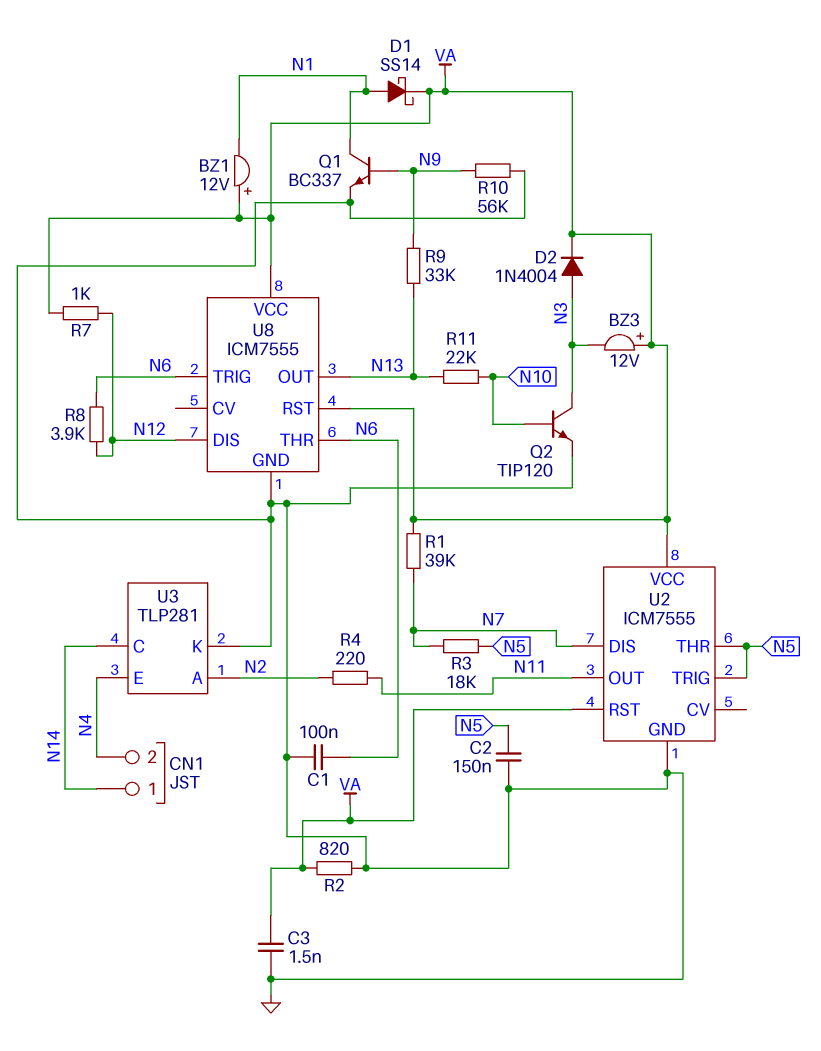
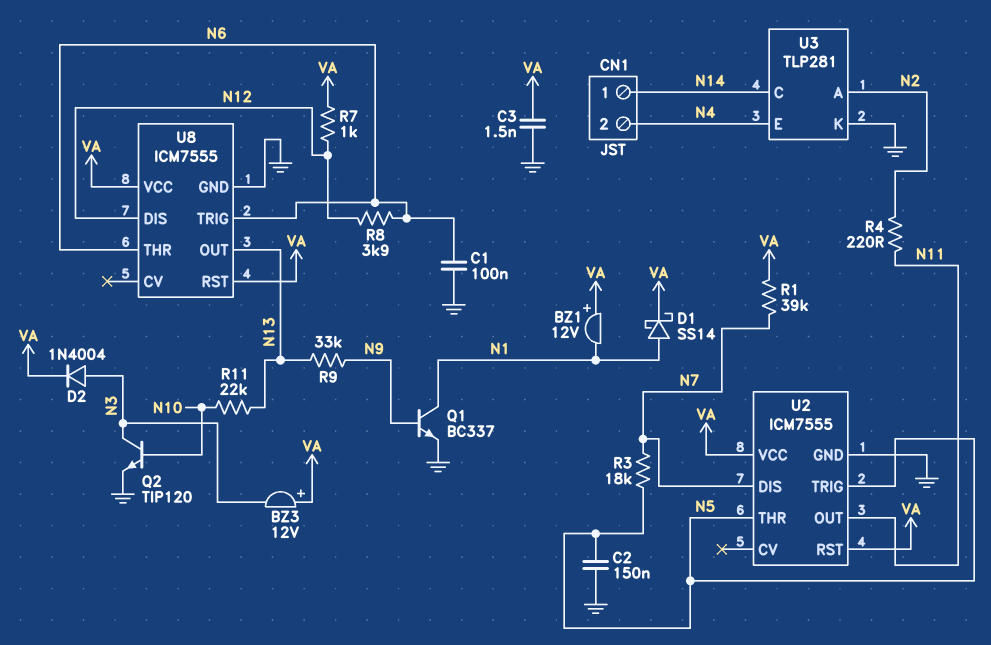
R2: 820 (GND, VA) -> none
R10: 56k (GND, N9) -> none

